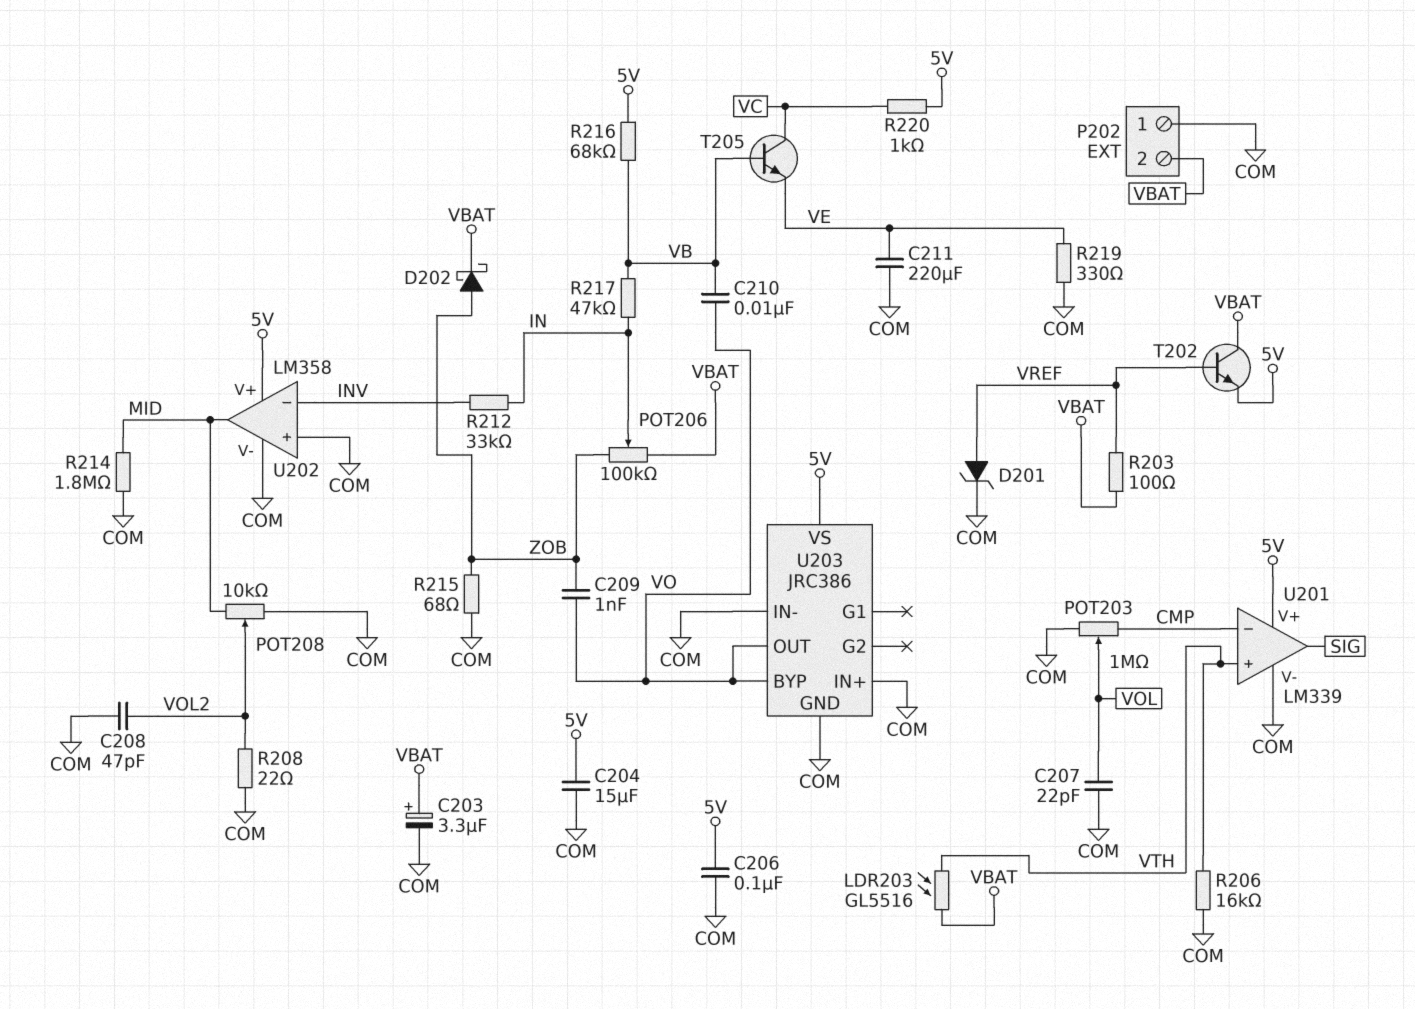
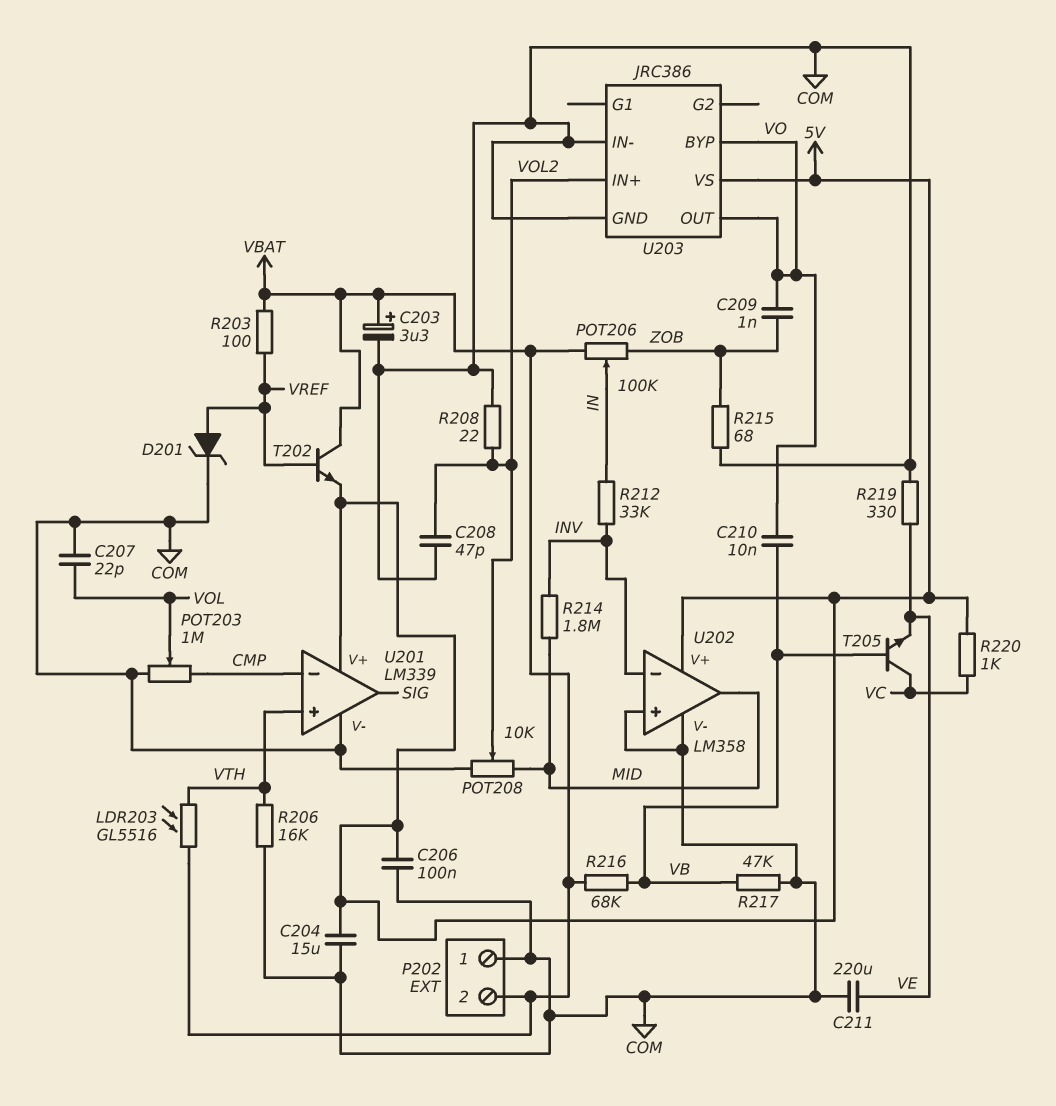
D202: schottky (A ZOB, K VBAT) -> none
R214: 1.8M (COM, MID) -> 1.8M (INV, MID)
R216: 68k (5V, VB) -> 68k (VB, VBAT)
R217: 47k (IN, VB) -> 47k (COM, VB)
U203 pin IN+: COM -> VOL2

